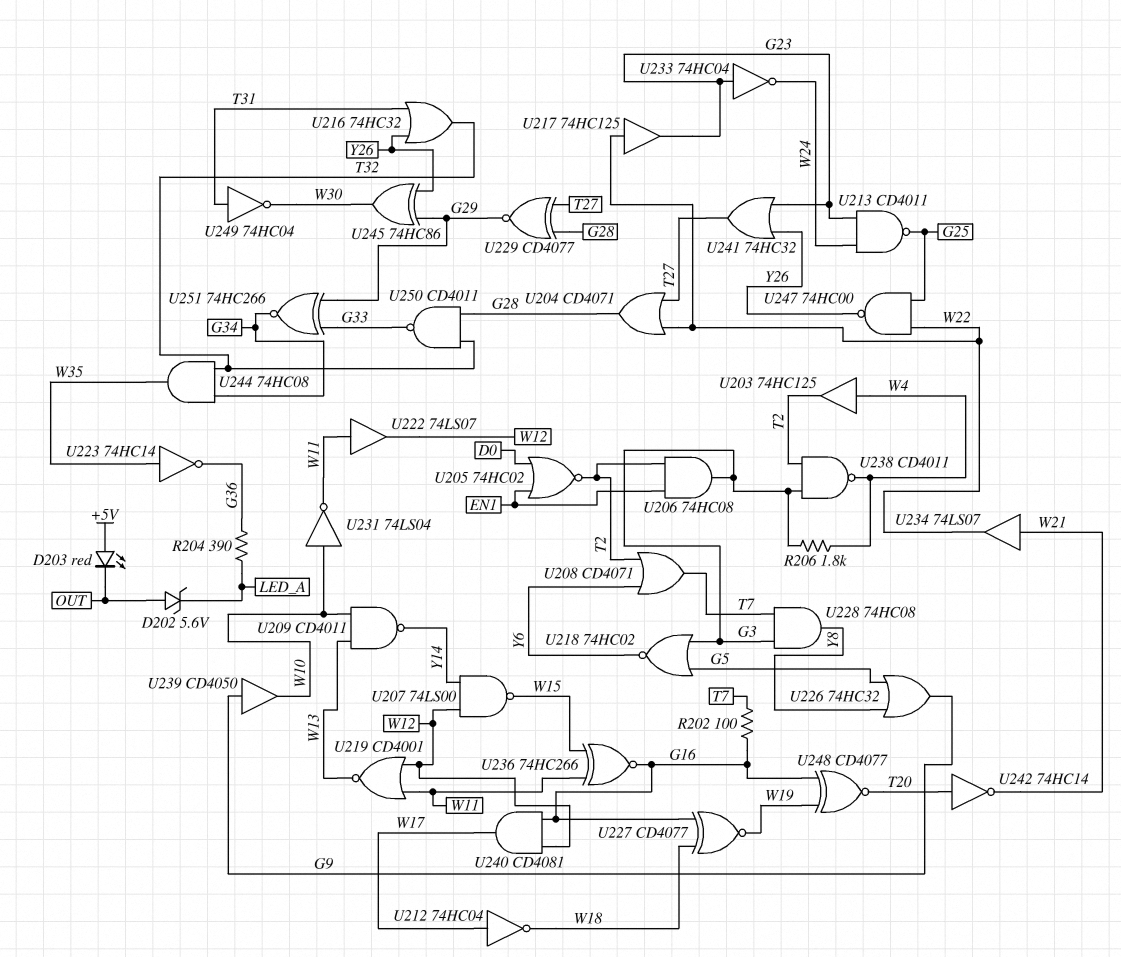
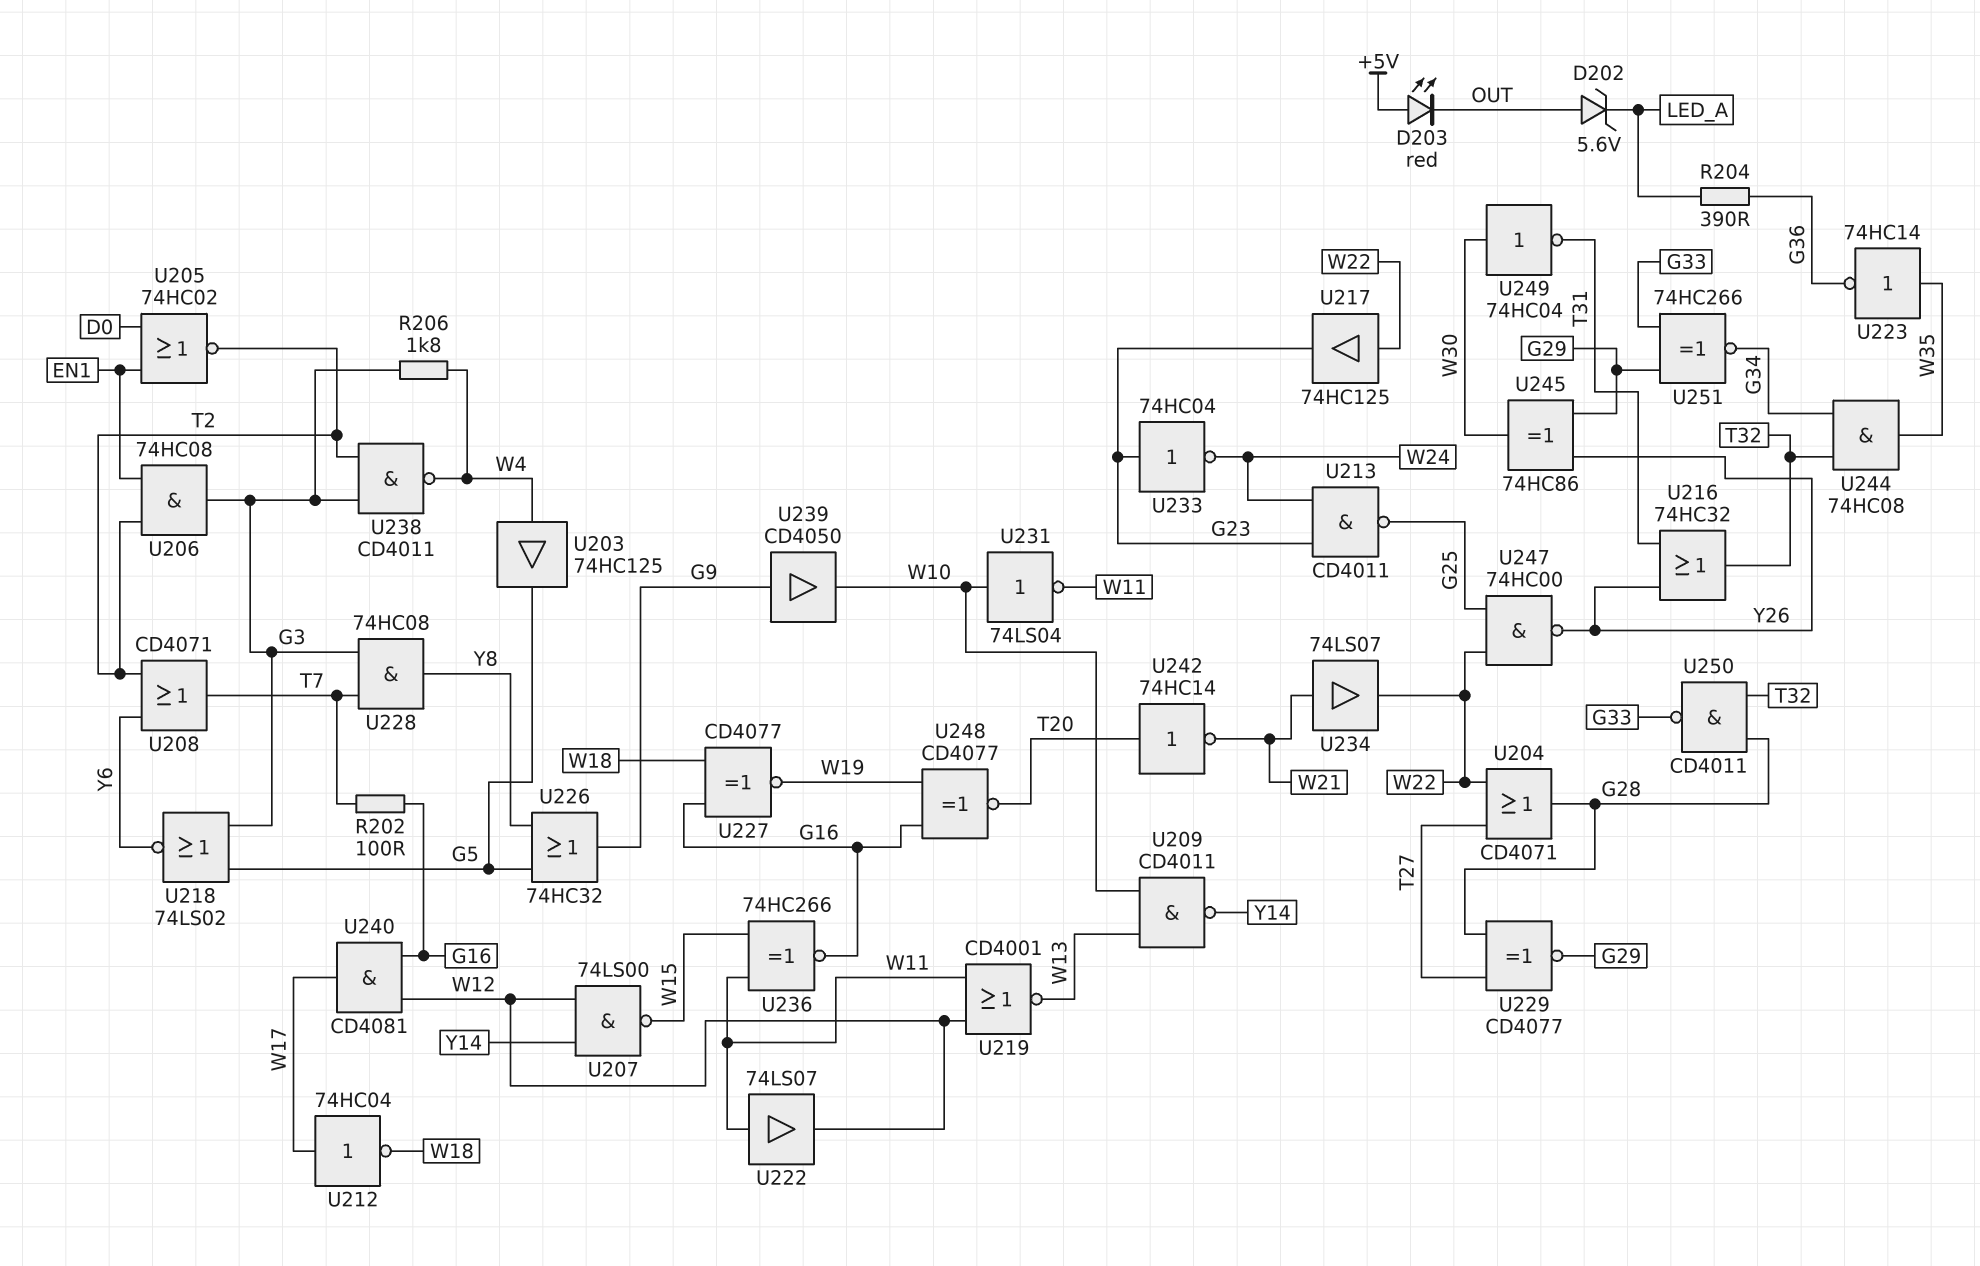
U203: buffer 74HC125 (in W4, out T2) -> buffer 74HC125 (in W4, out G5)
U218: NOR 74HC02 (in G3, in G5, out Y6) -> NOR 74LS02 (in G3, in G5, out Y6)
U241: OR 74HC32 (in G23, in Y26, out T27) -> none
U249: NOT 74HC04 (in T31, out W30) -> NOT 74HC04 (in W30, out T31)

